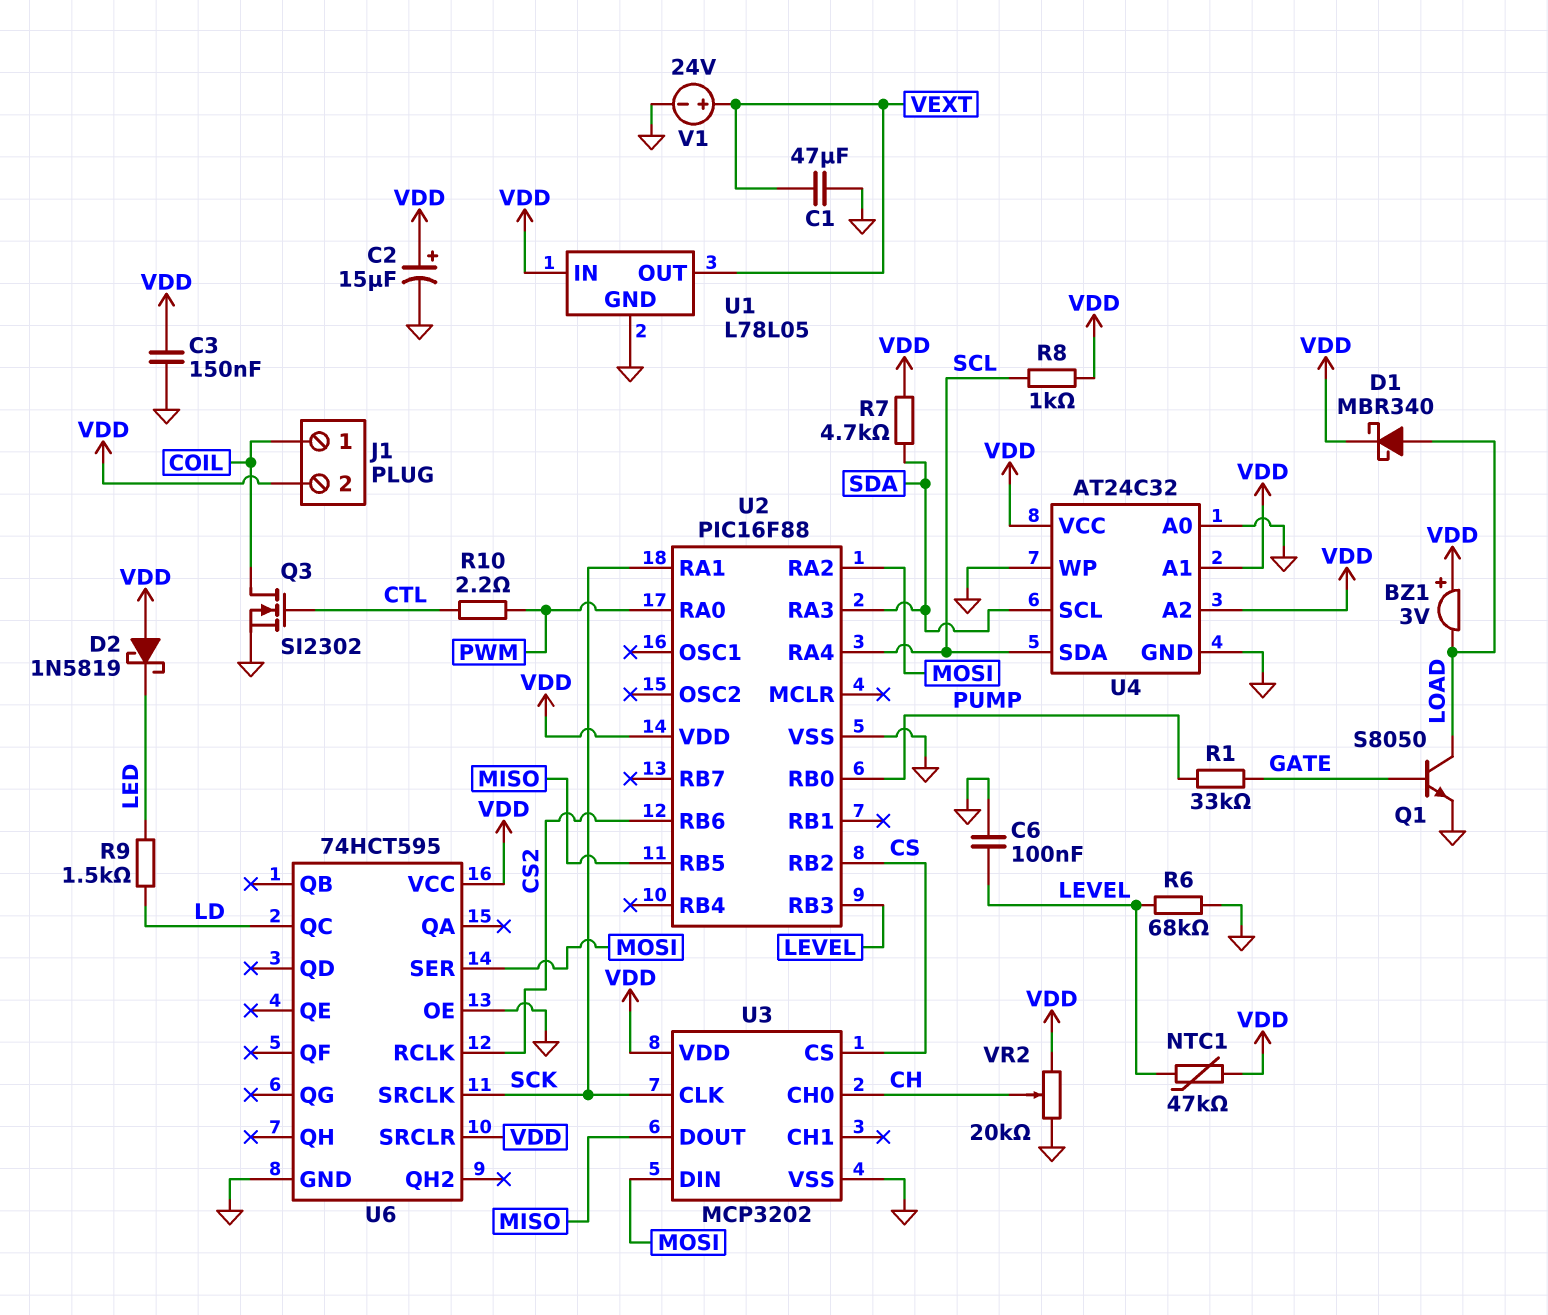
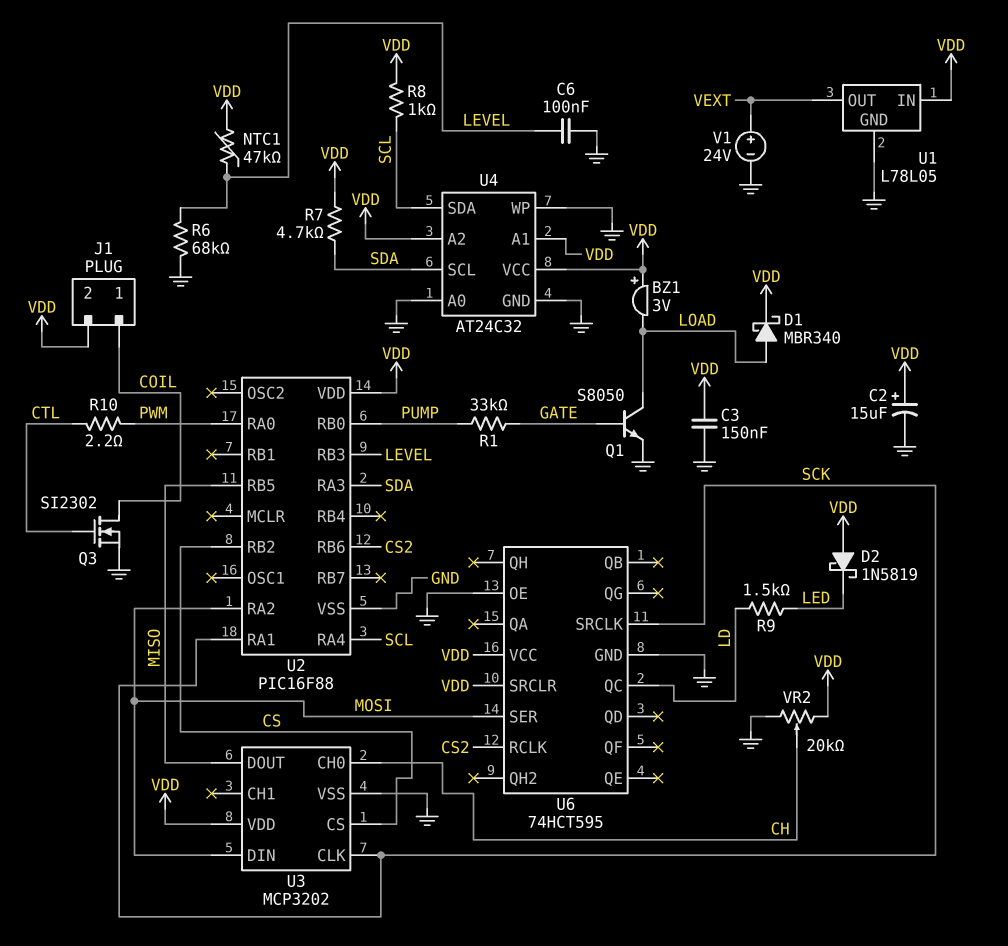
C1: 47uF (GND, VEXT) -> none

